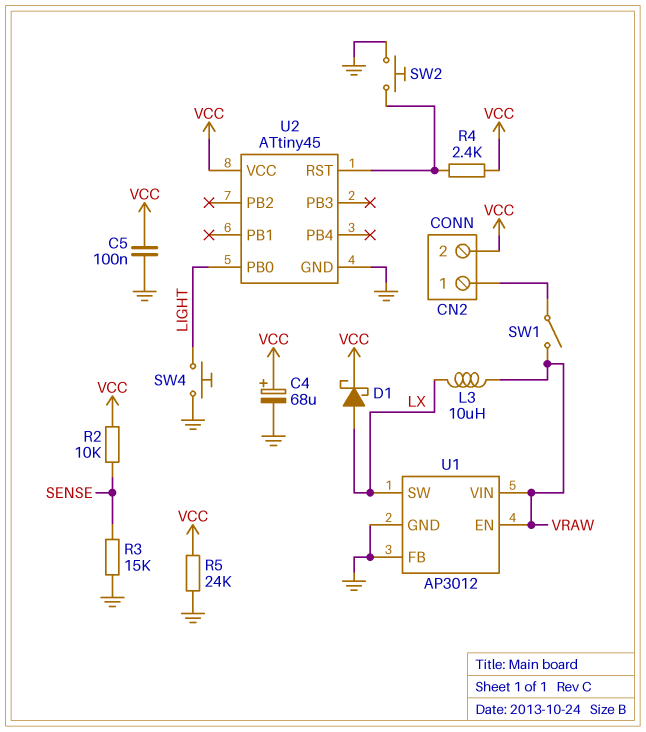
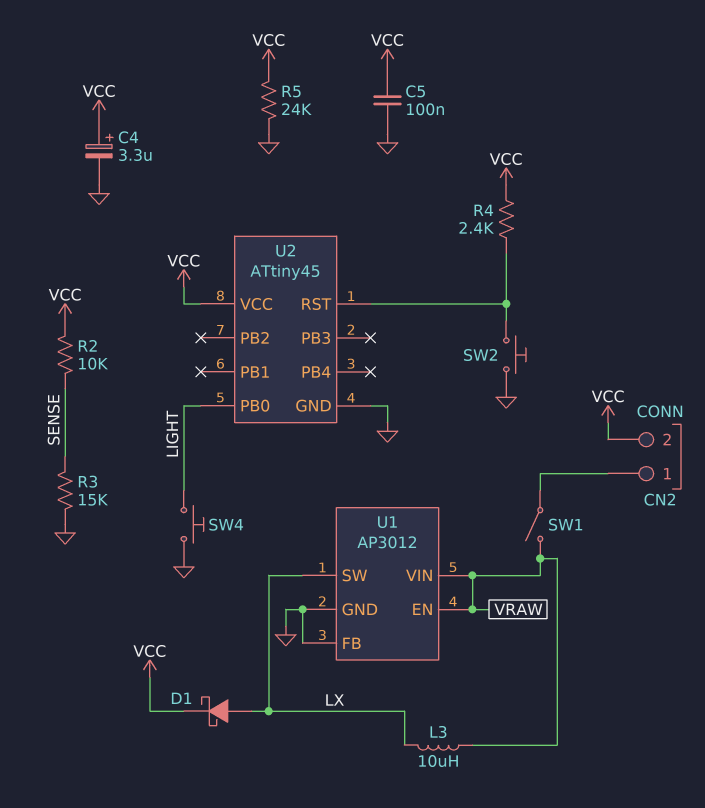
C4: 68uF (plus VCC, minus GND) -> 3.3uF (plus VCC, minus GND)

